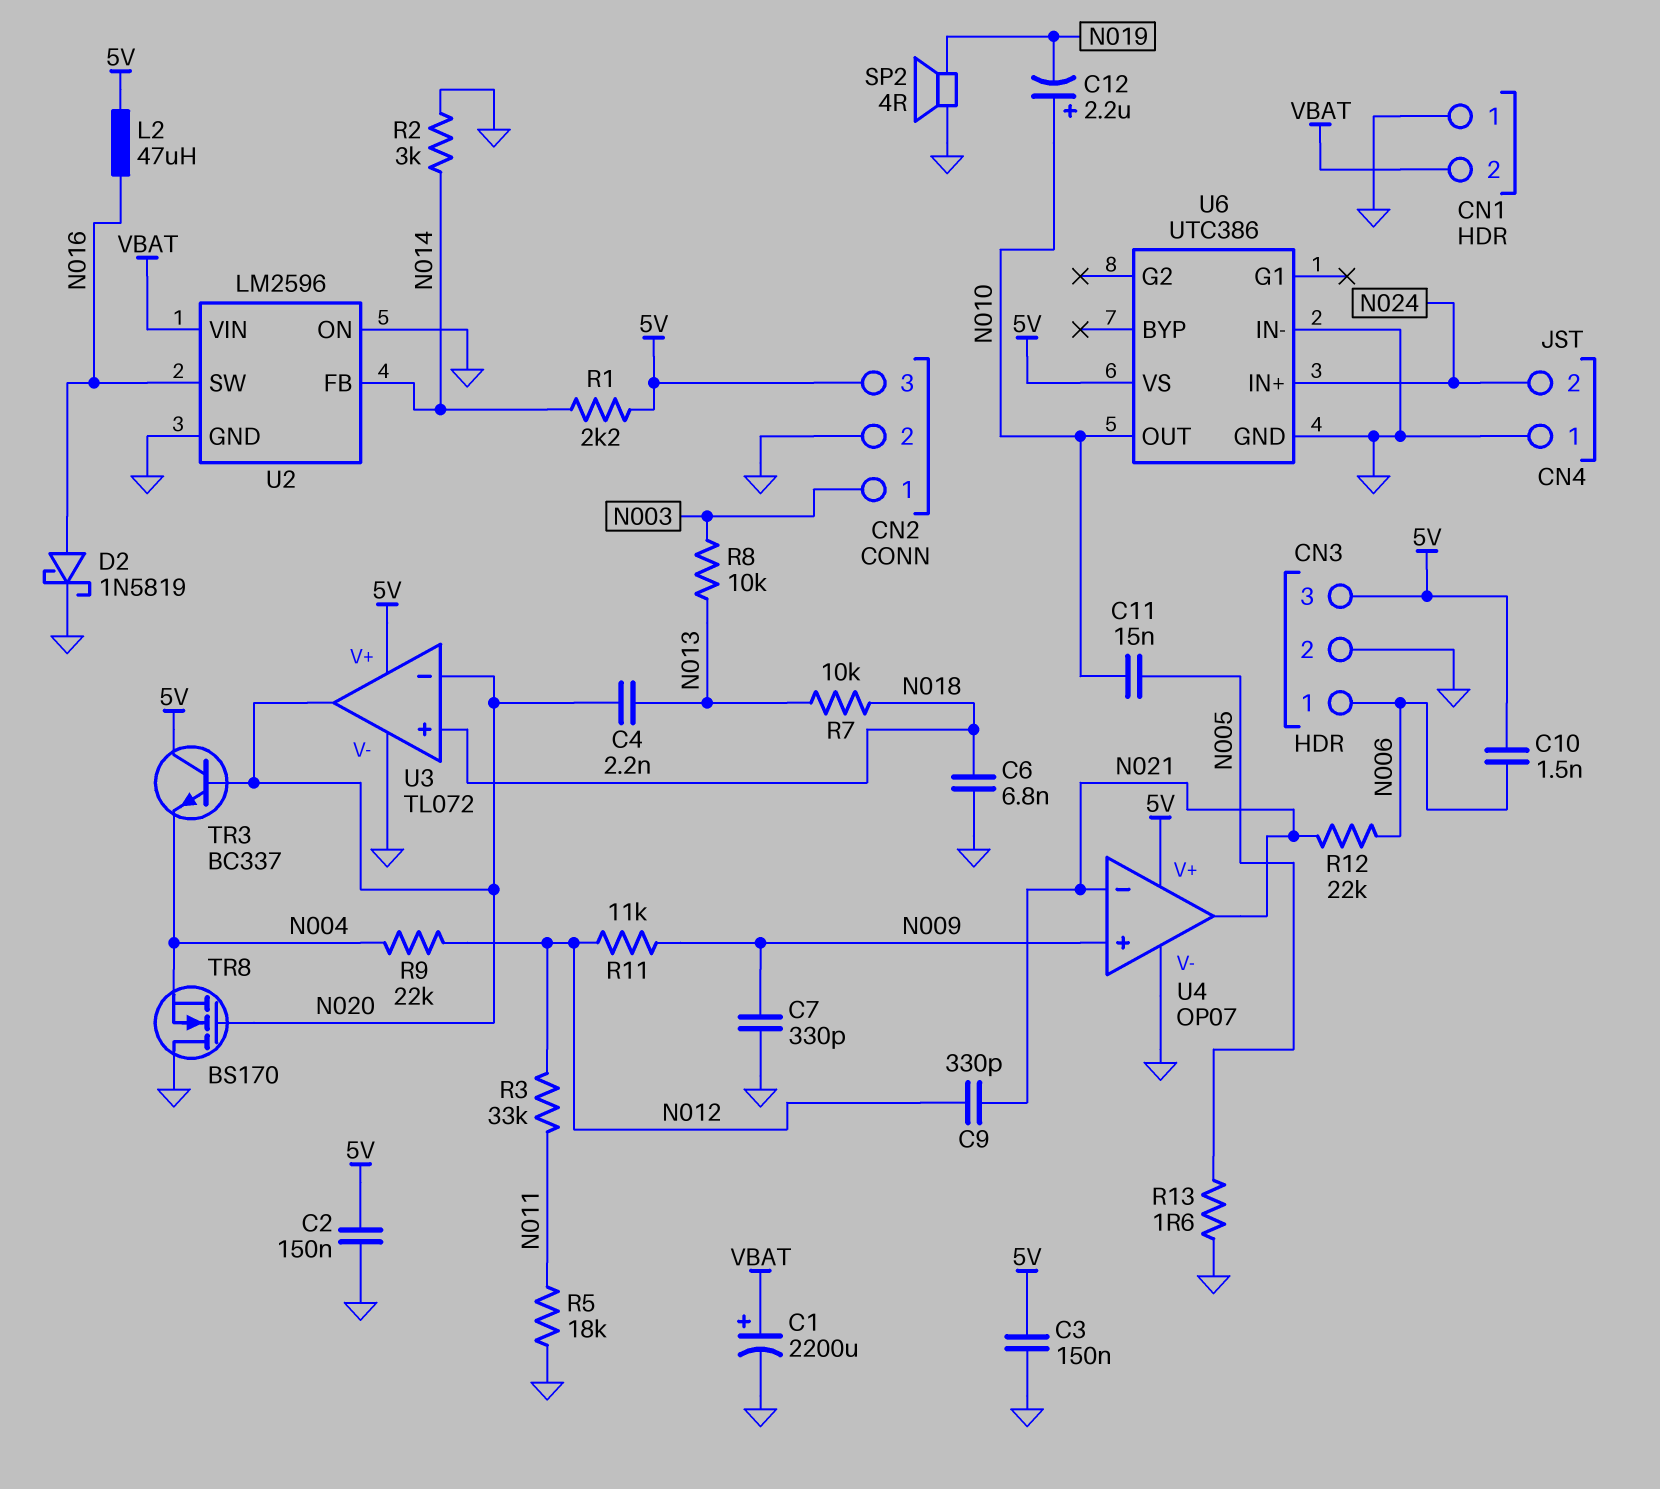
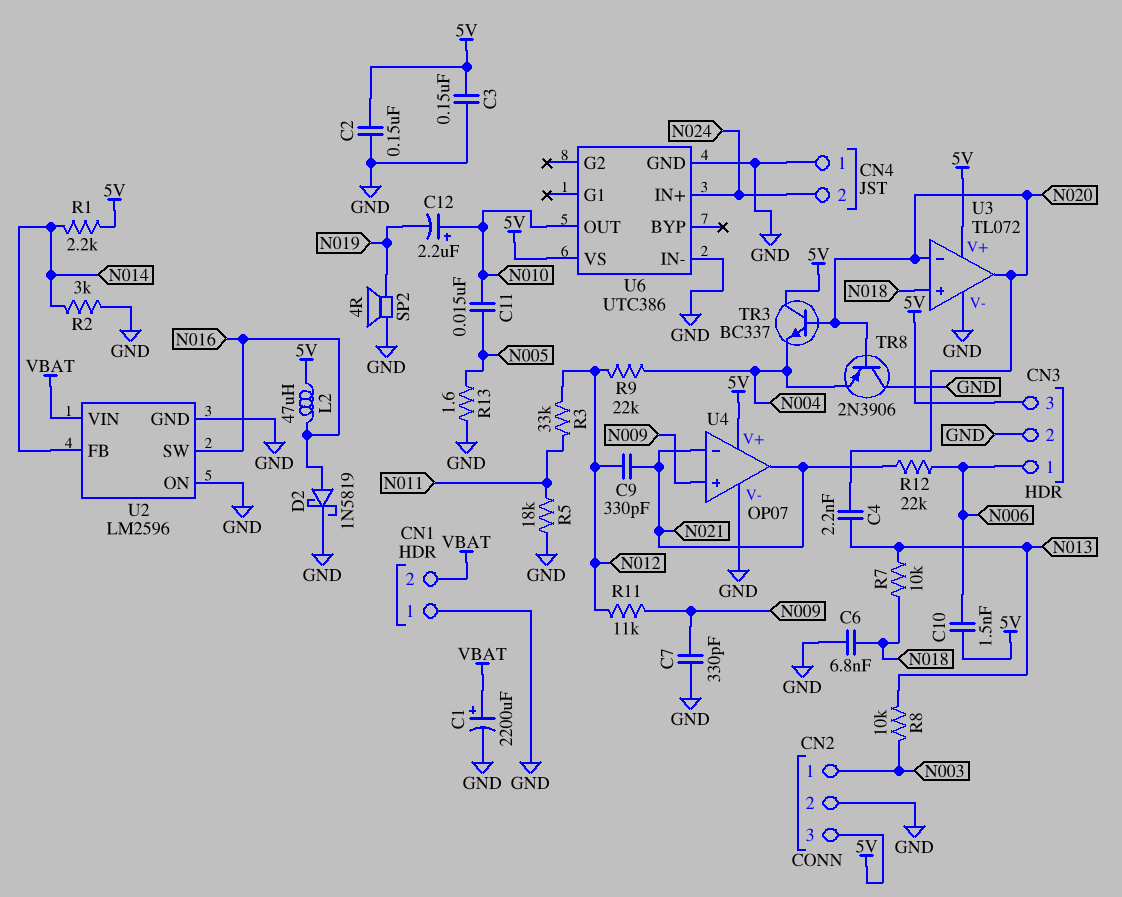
TR8: NMOS BS170 (G N020, D GND, S N004) -> PNP 2N3906 (B N020, C GND, E N004)

